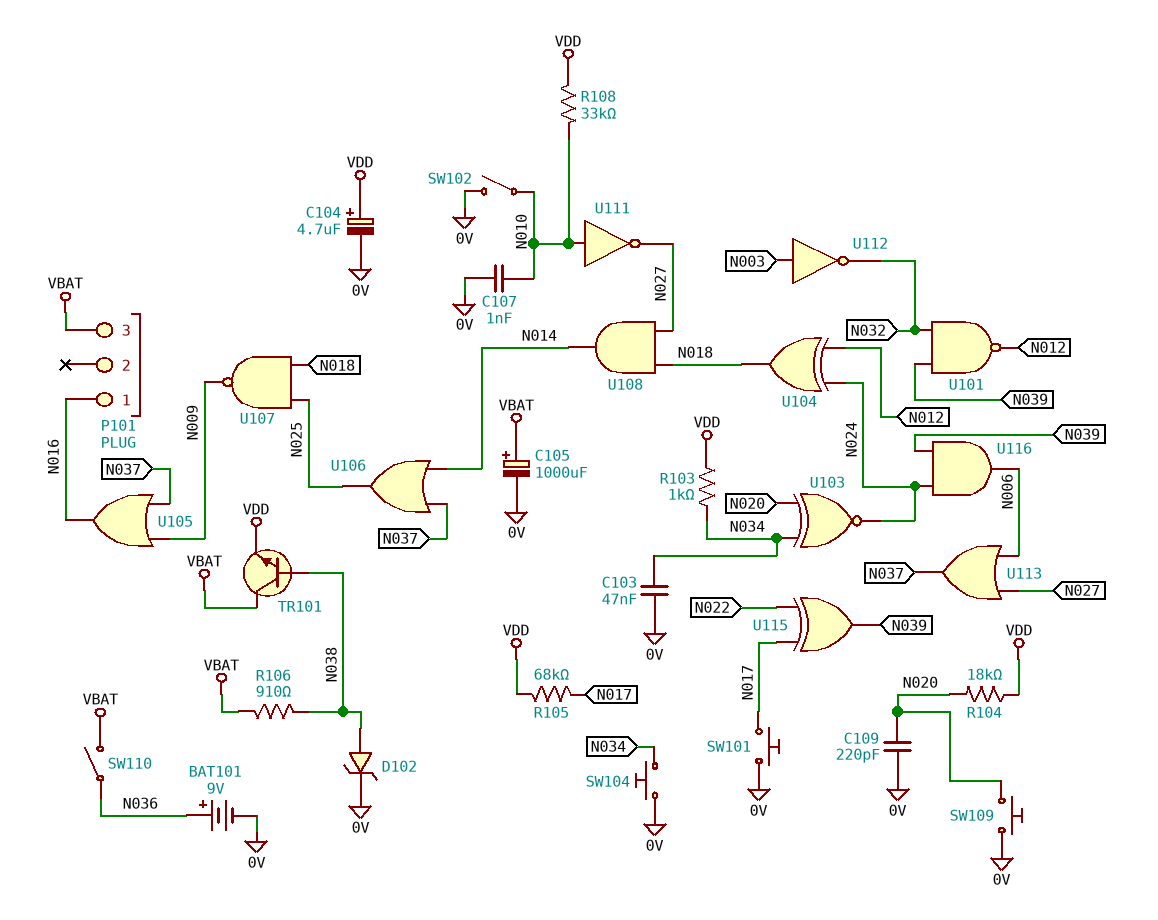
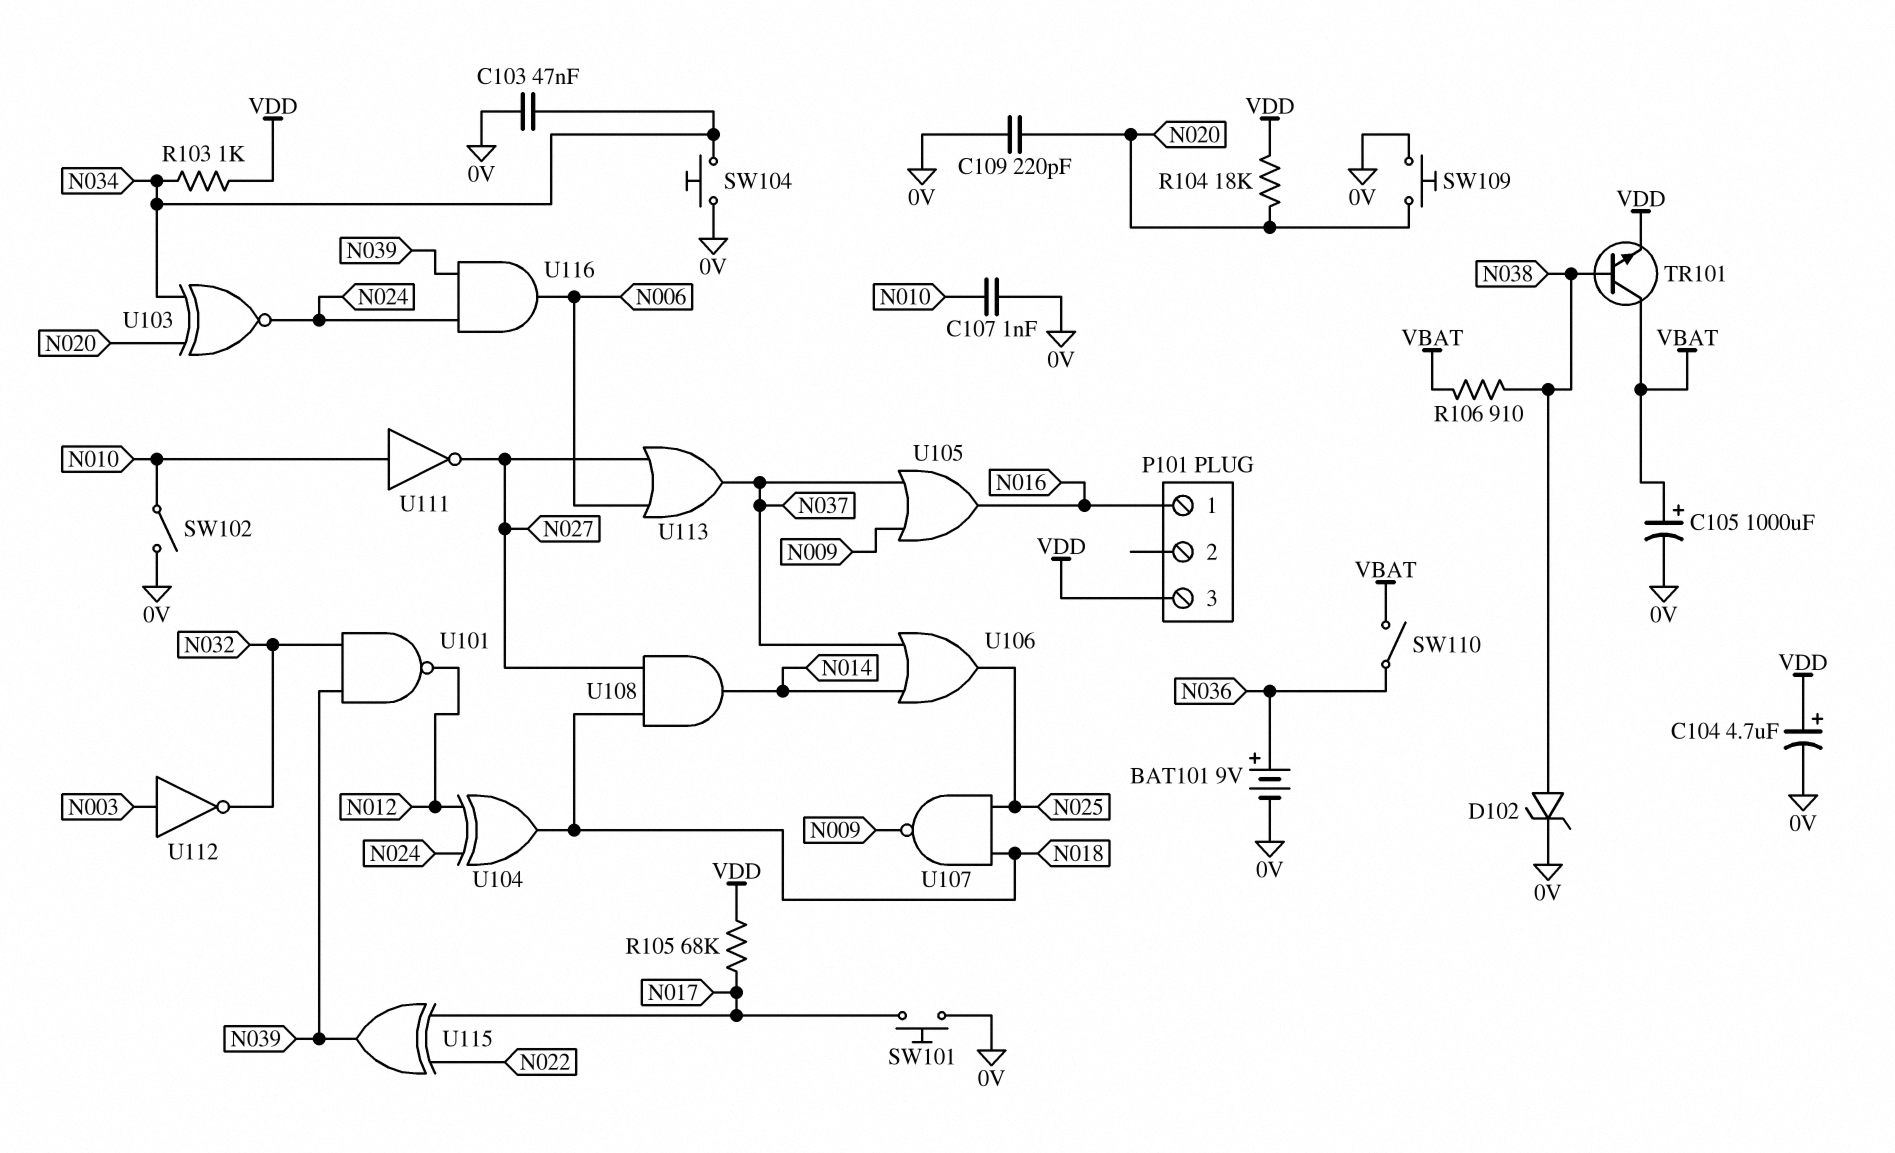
P101 pin 3: VBAT -> VDD
R108: 33k (N010, VDD) -> none

